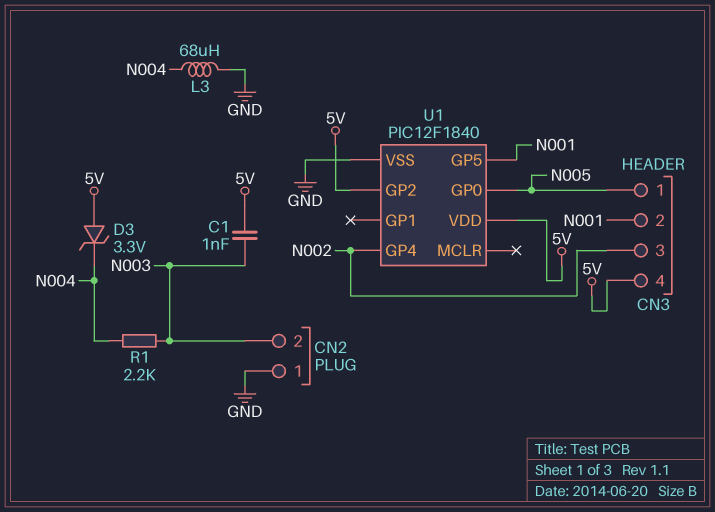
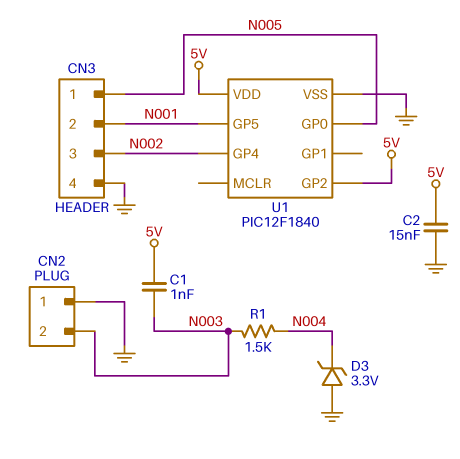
C2: none -> 15nF (5V, GND)
CN3 pin 4: 5V -> GND
D3: zener 3.3V (A 5V, K N004) -> zener 3.3V (A GND, K N004)
L3: 68uH (GND, N004) -> none
R1: 2.2k (N003, N004) -> 1.5k (N003, N004)

